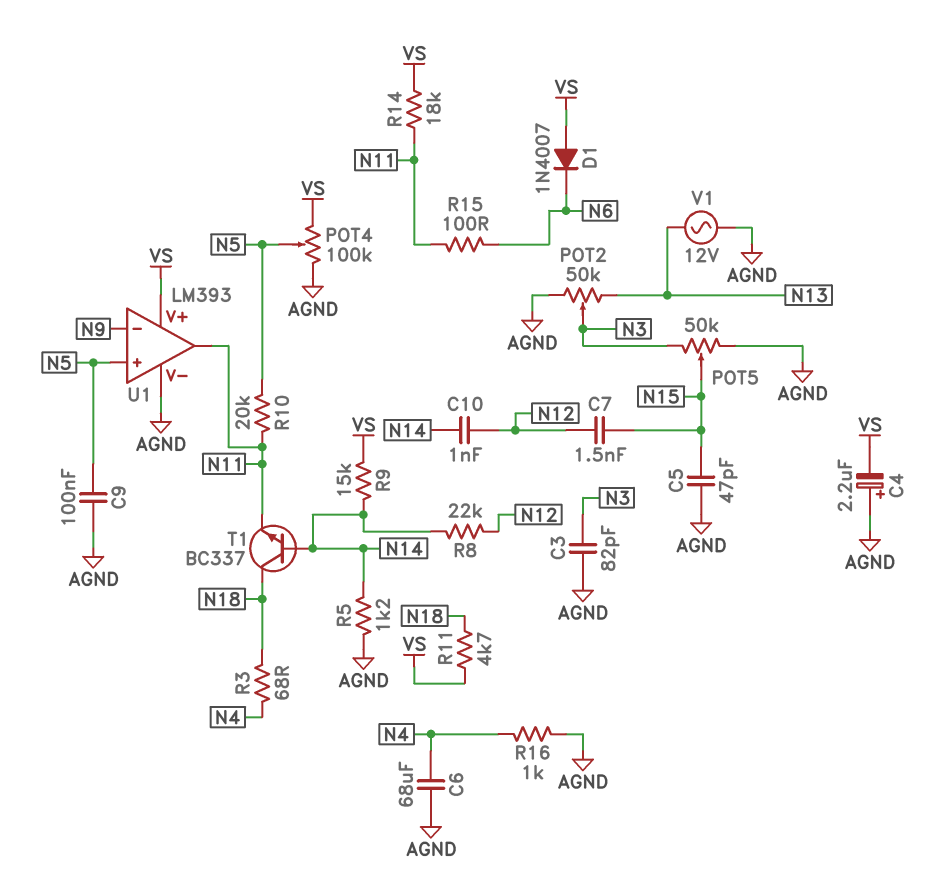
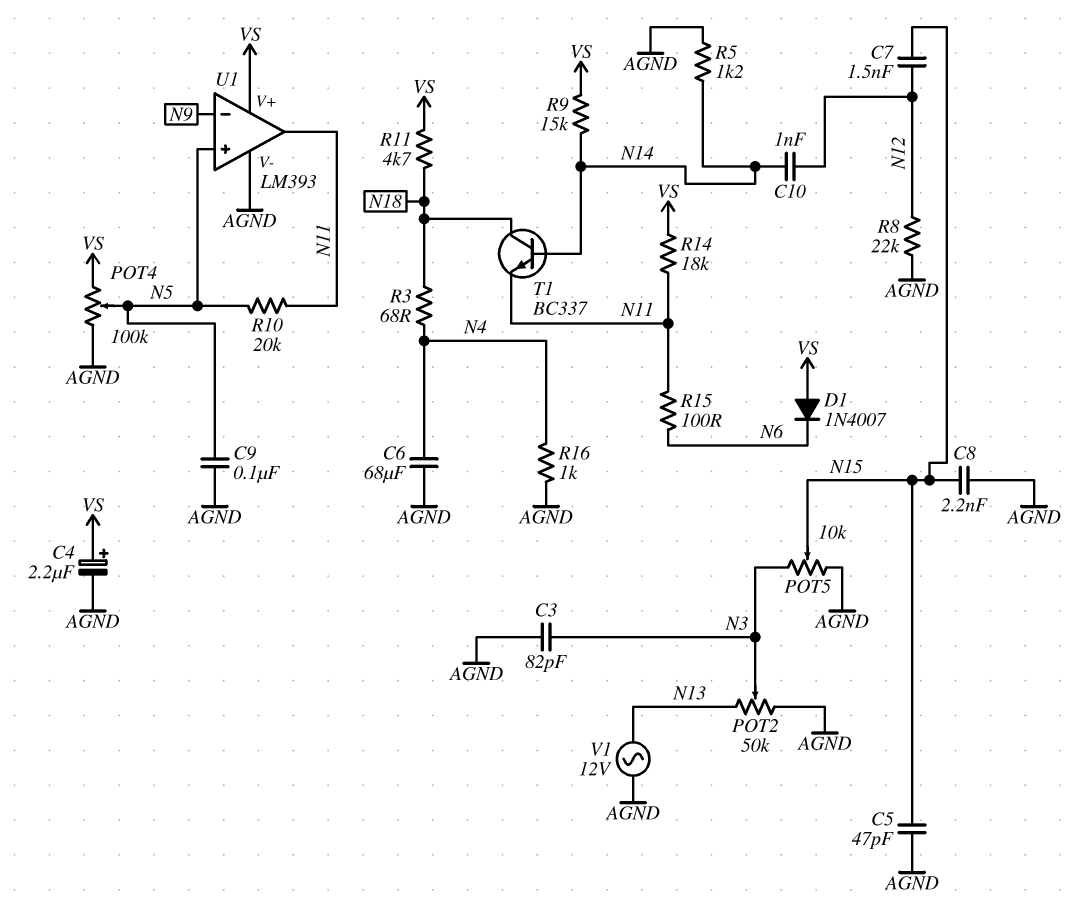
C4: 2.2uF (plus AGND, minus VS) -> 2.2uF (plus VS, minus AGND)
C8: none -> 2.2nF (AGND, N15)
POT5: 50k (AGND, N3, wiper N15) -> 10k (AGND, N3, wiper N15)
R8: 22k (N12, N14) -> 22k (AGND, N12)

